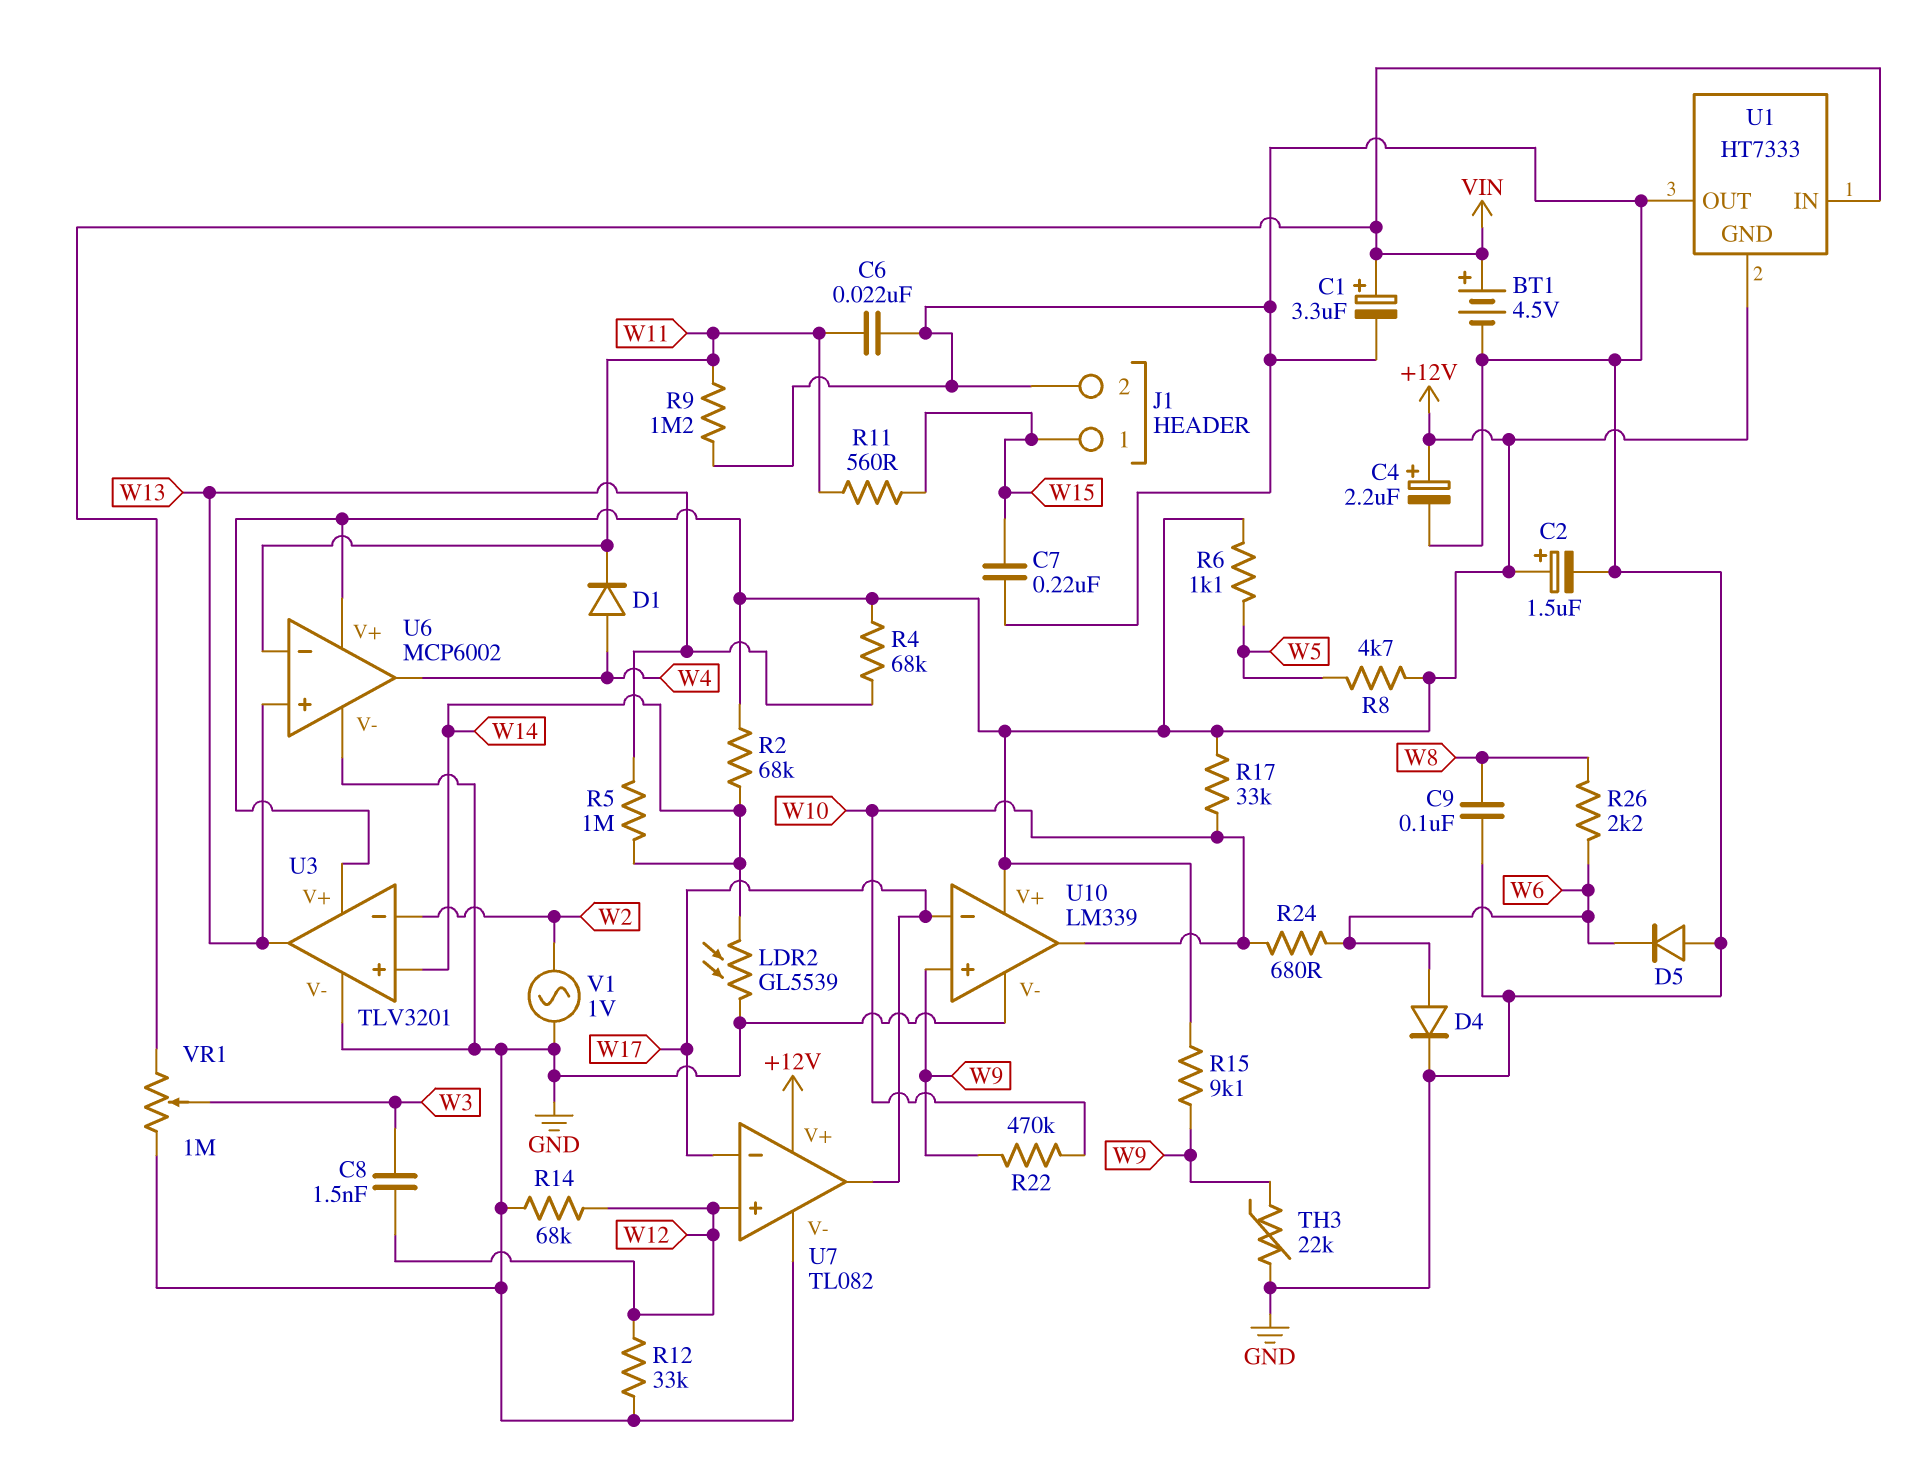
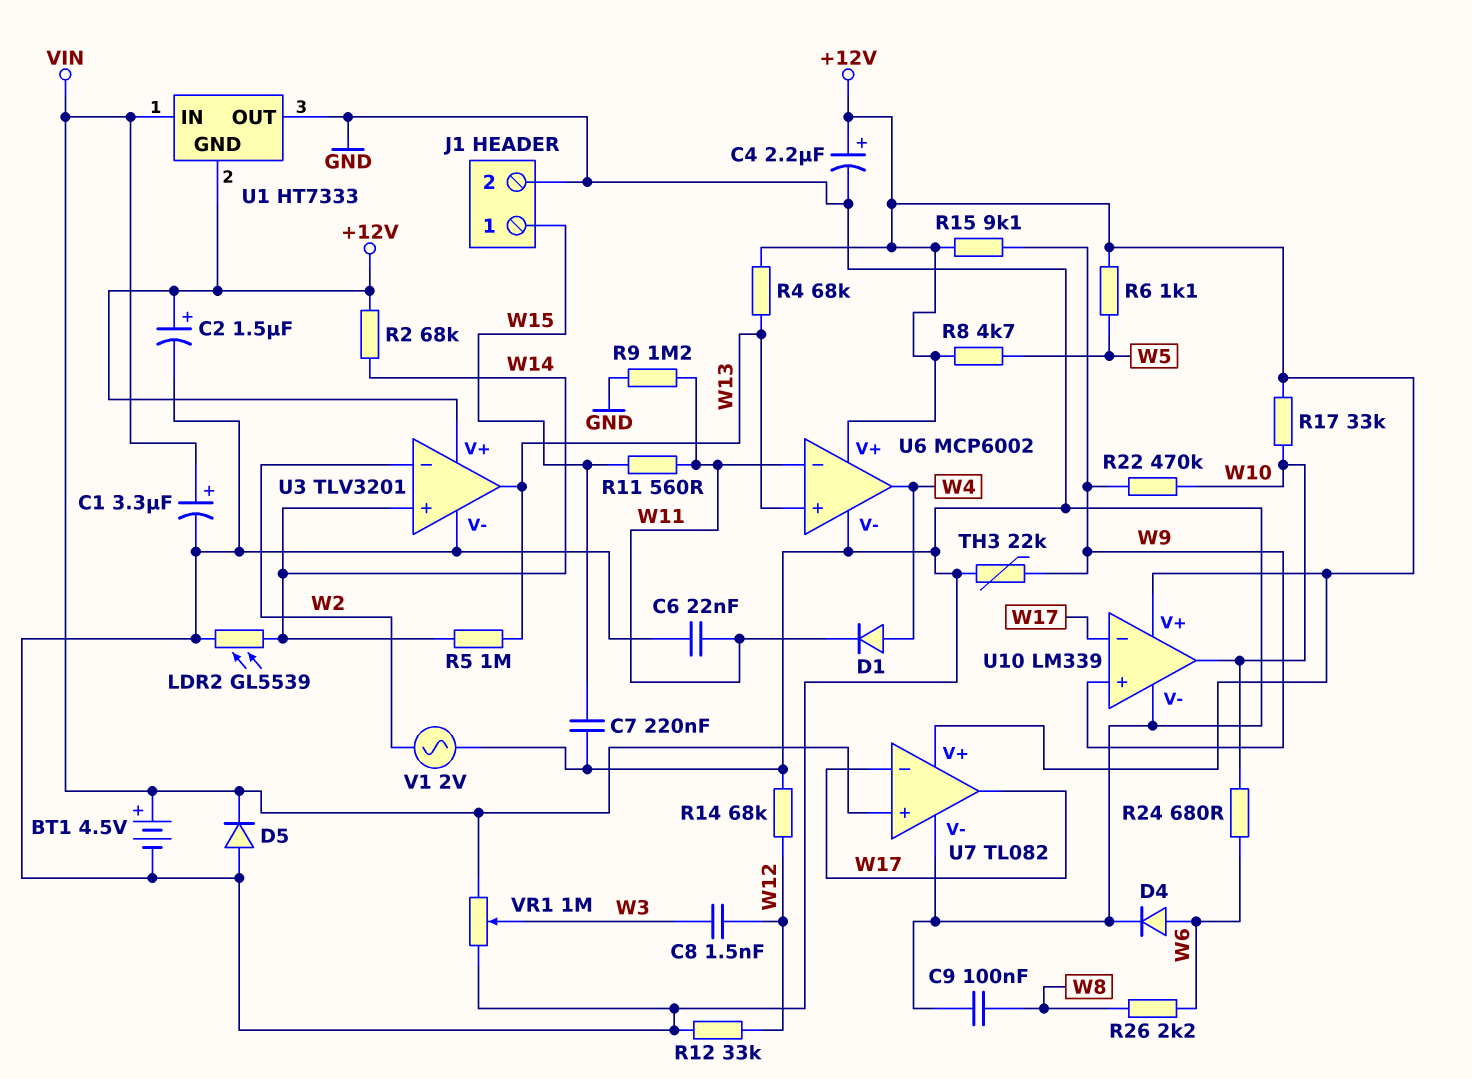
D5: diode (A GND, K W6) -> diode (A GND, K VIN)
U7 pin in+: W12 -> VIN
V1: AC 1V (GND, W2) -> AC 2V (GND, W2)

